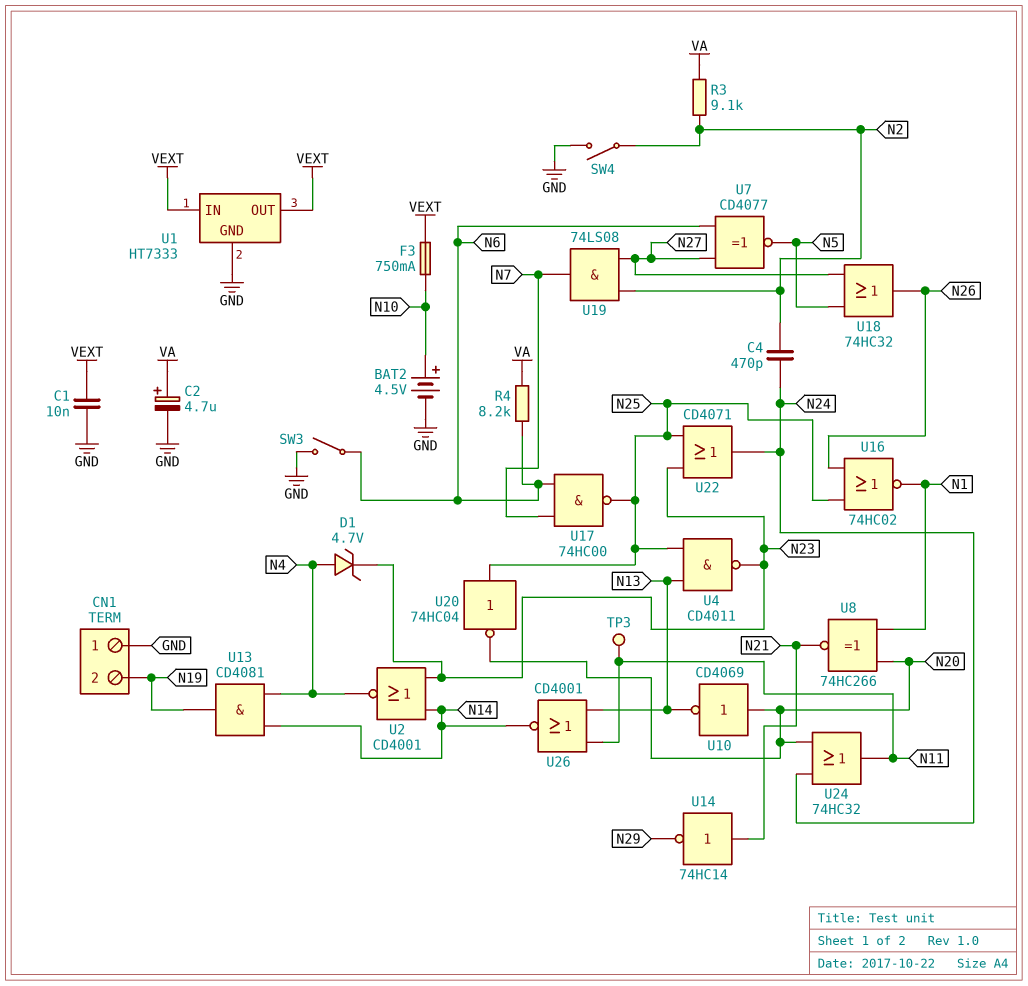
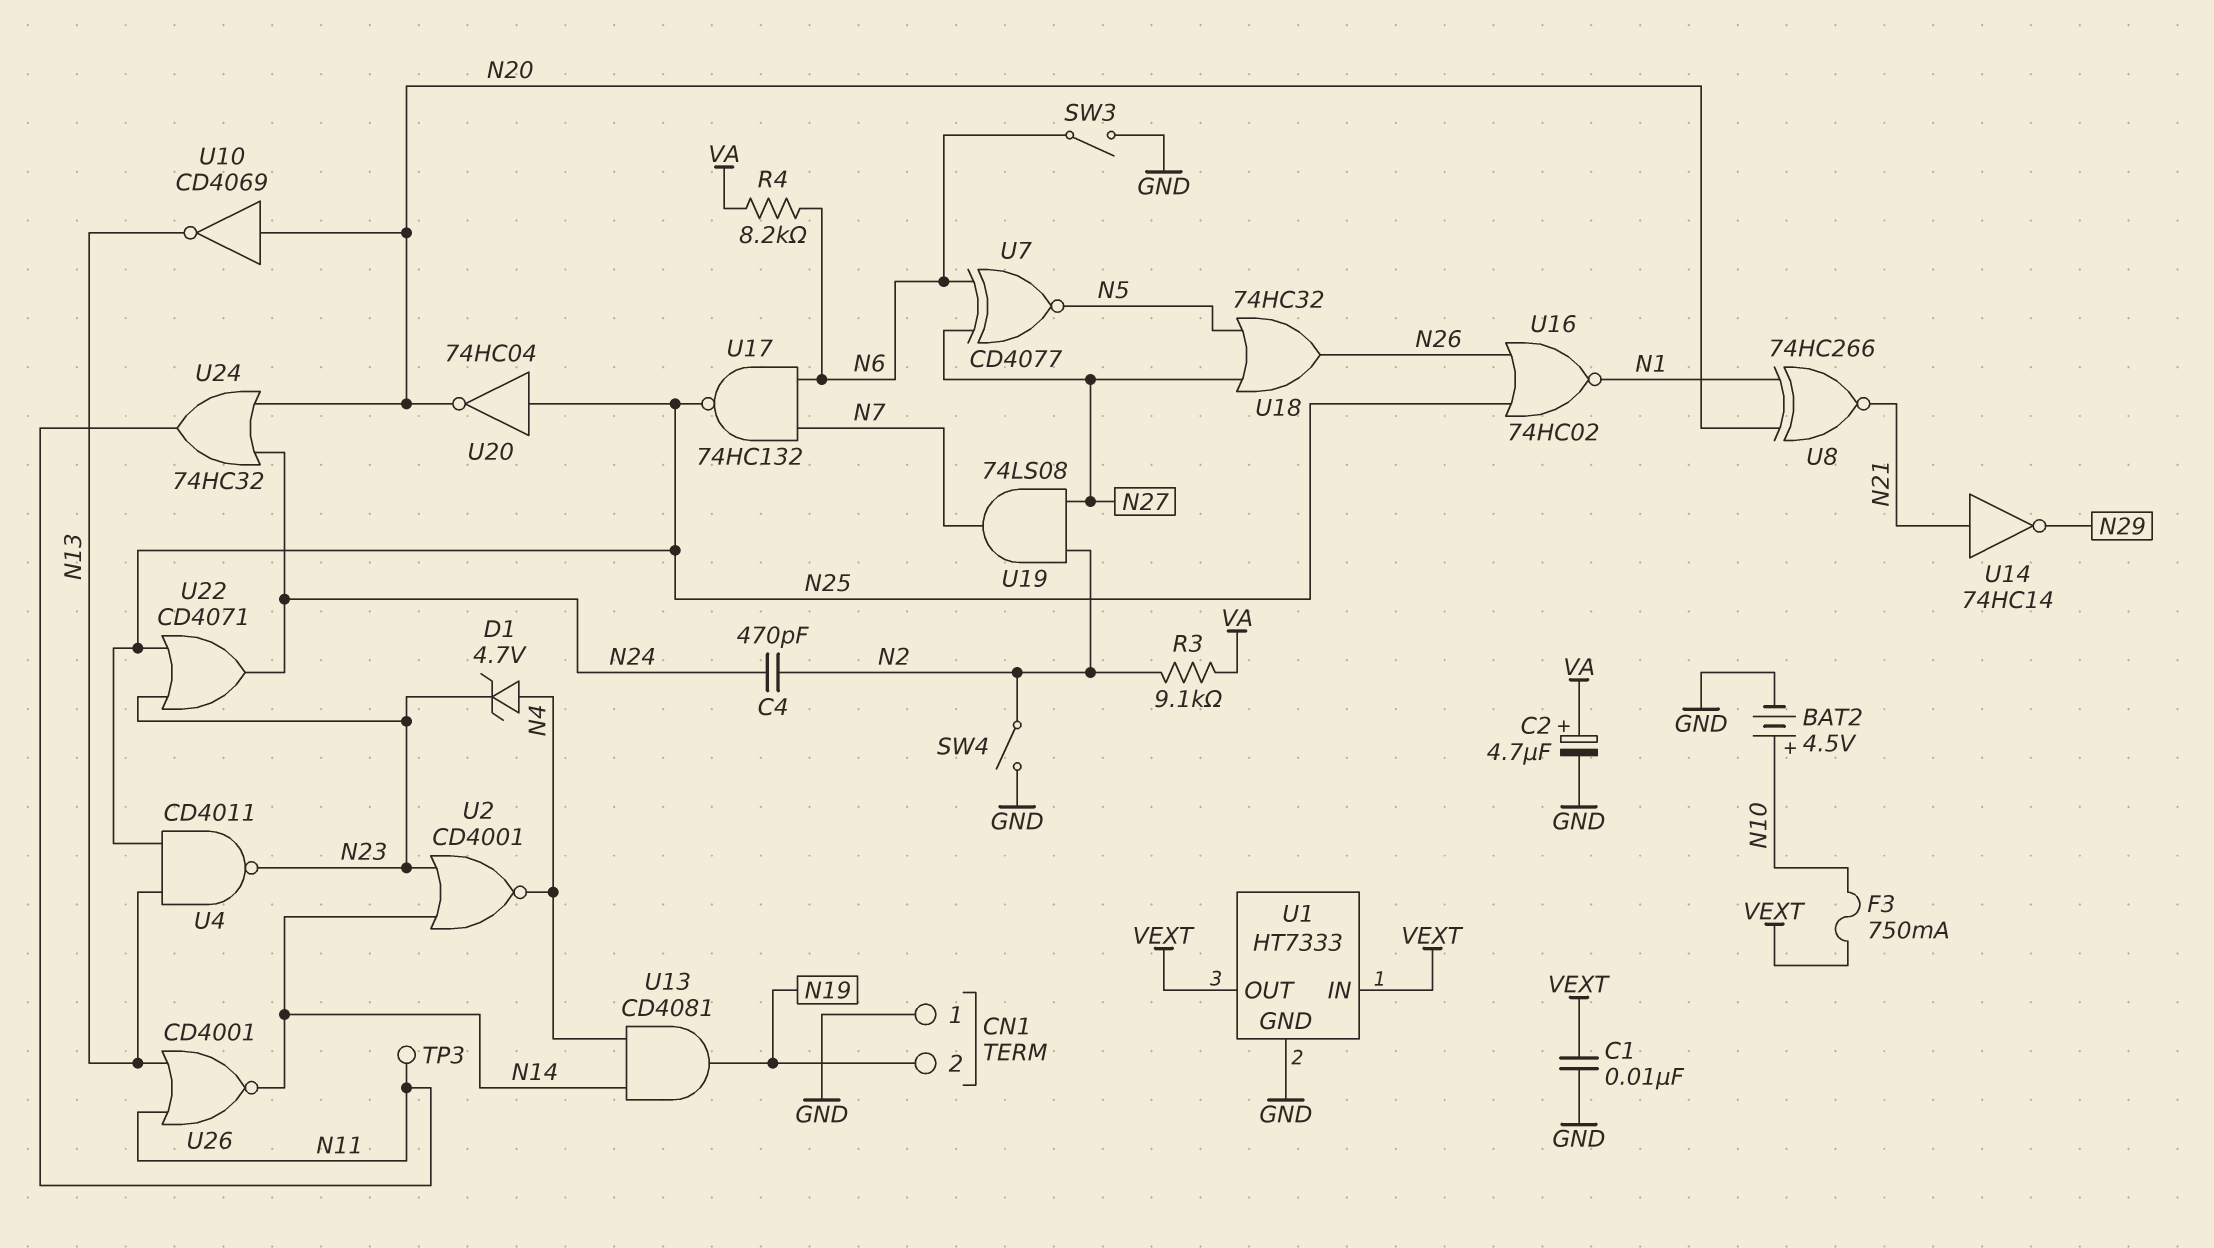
U17: NAND 74HC00 (in N6, in N7, out N25) -> NAND 74HC132 (in N6, in N7, out N25)

